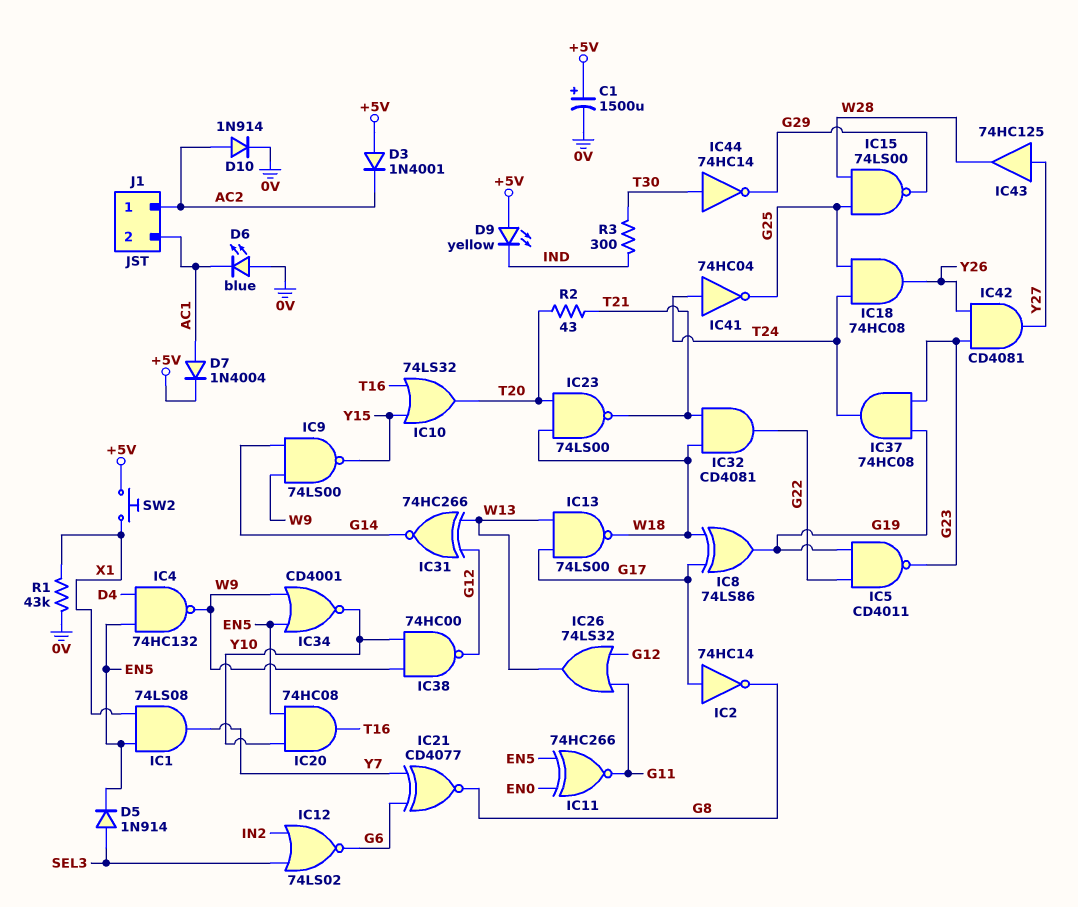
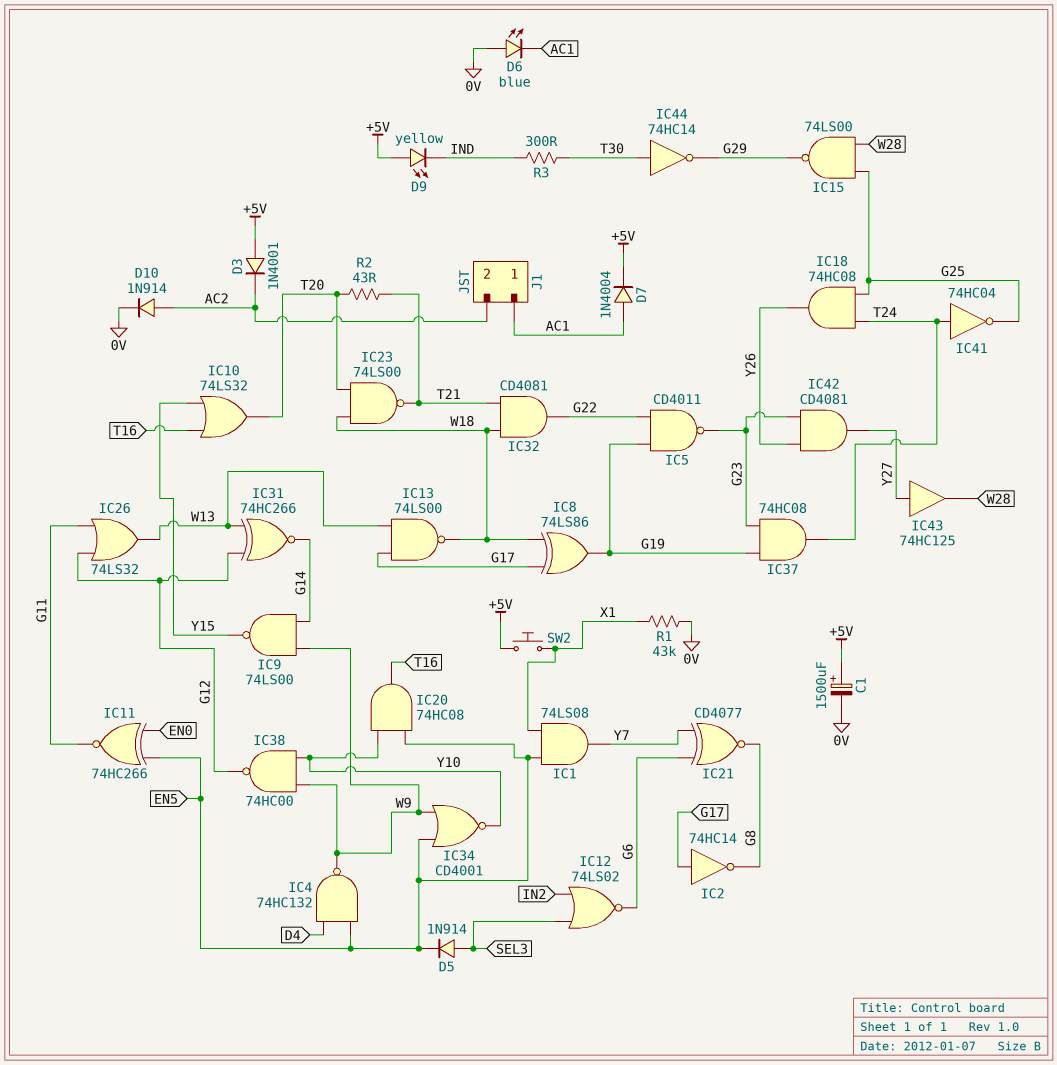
J1 pin 1: AC2 -> AC1
J1 pin 2: AC1 -> AC2

